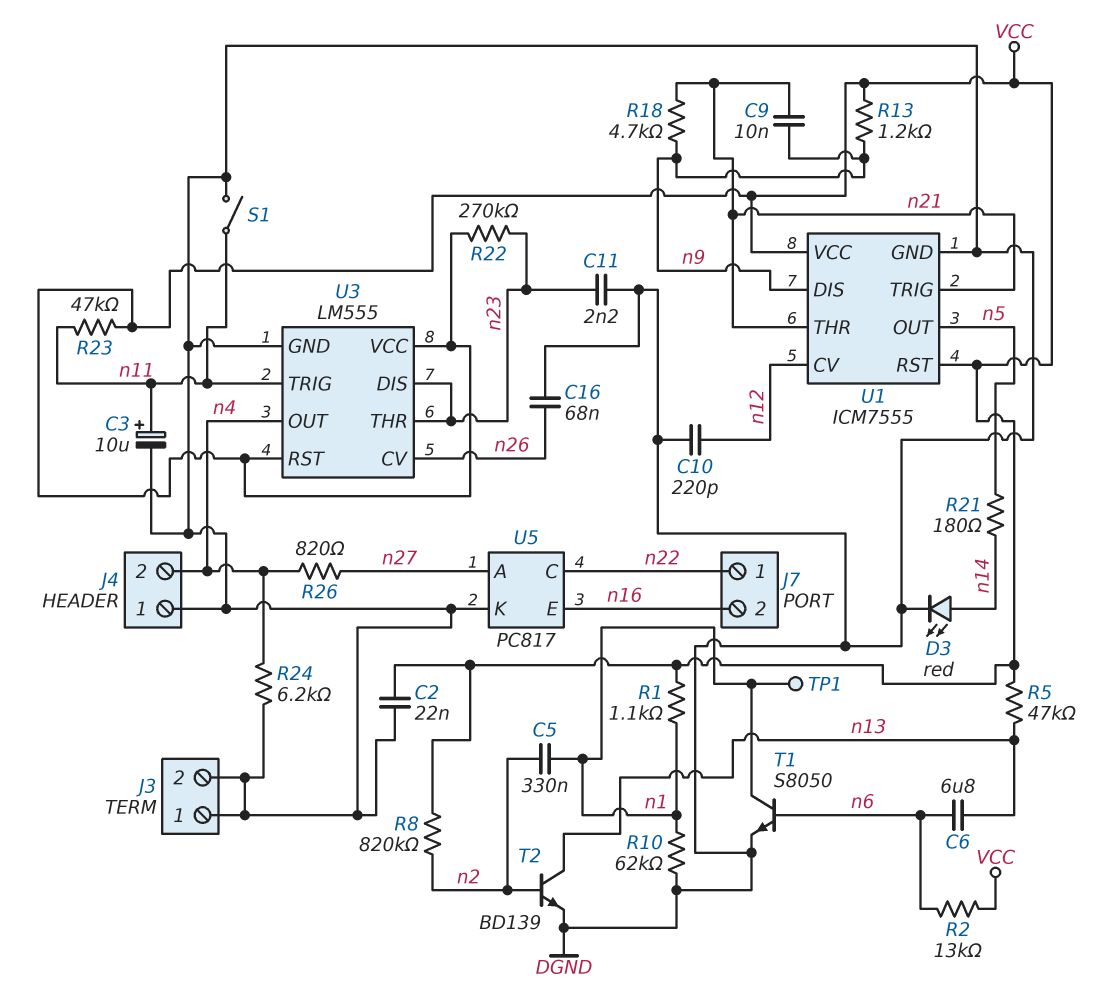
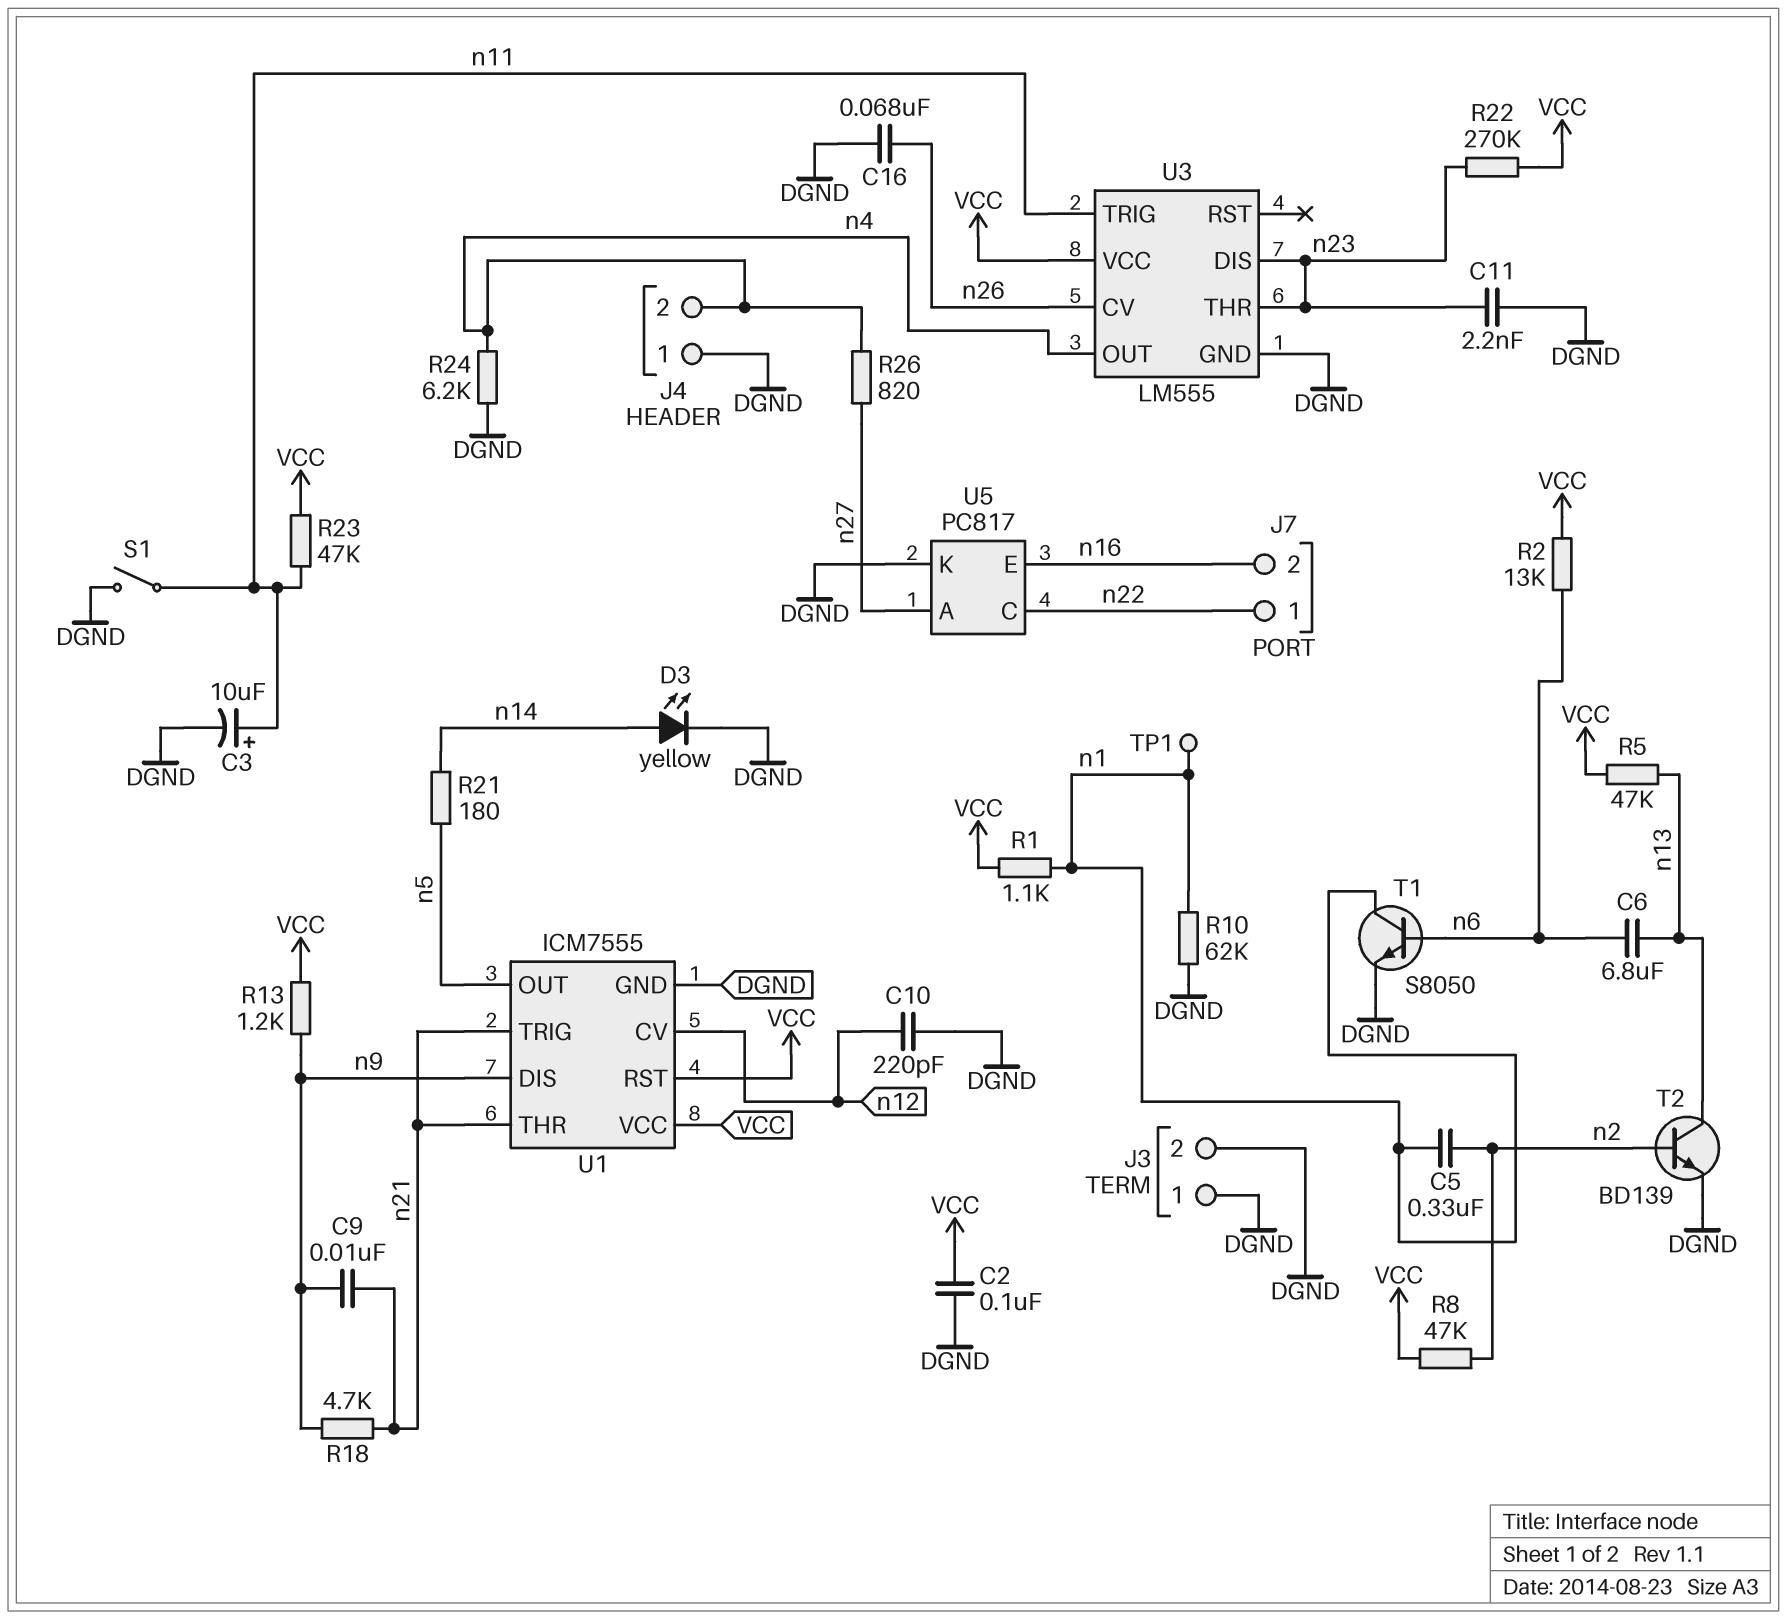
C2: 22nF (DGND, VCC) -> 100nF (DGND, VCC)
D3: LED red (A n14, K DGND) -> LED yellow (A n14, K DGND)
R8: 820k (VCC, n2) -> 47k (VCC, n2)
U3 pin RST: VCC -> none

